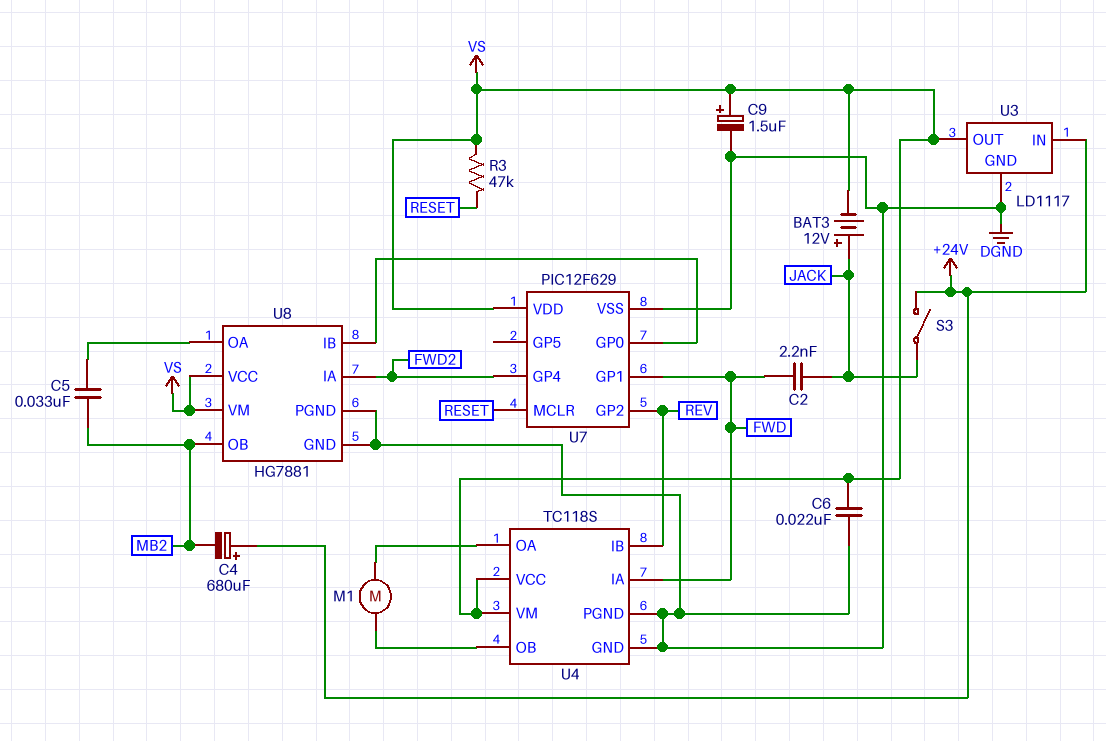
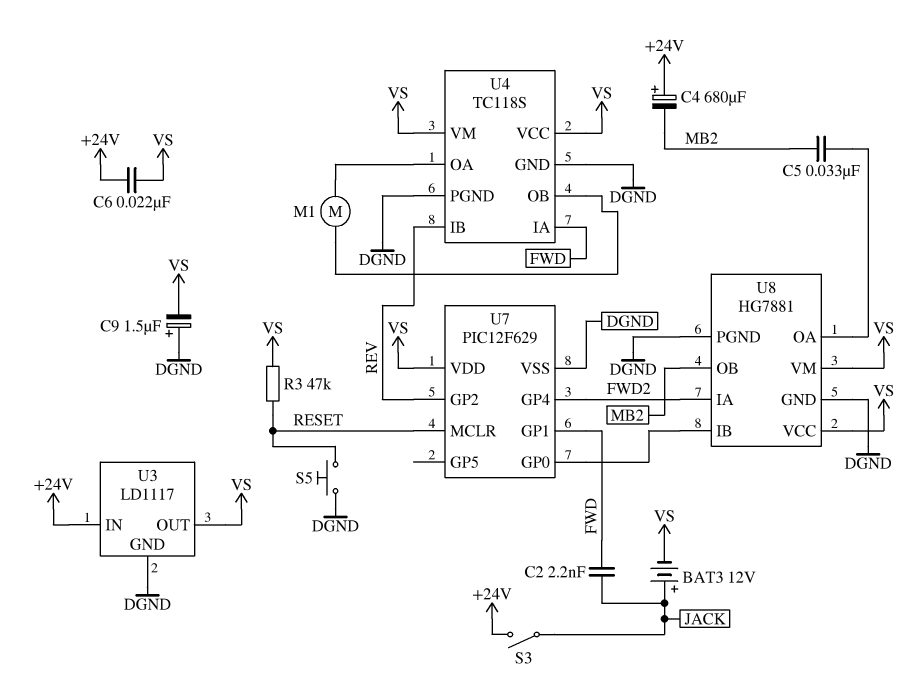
C6: 22nF (DGND, VS) -> 22nF (+24V, VS)
C9: 1.5uF (plus VS, minus DGND) -> 1.5uF (plus DGND, minus VS)
S5: none -> button (DGND, RESET)

